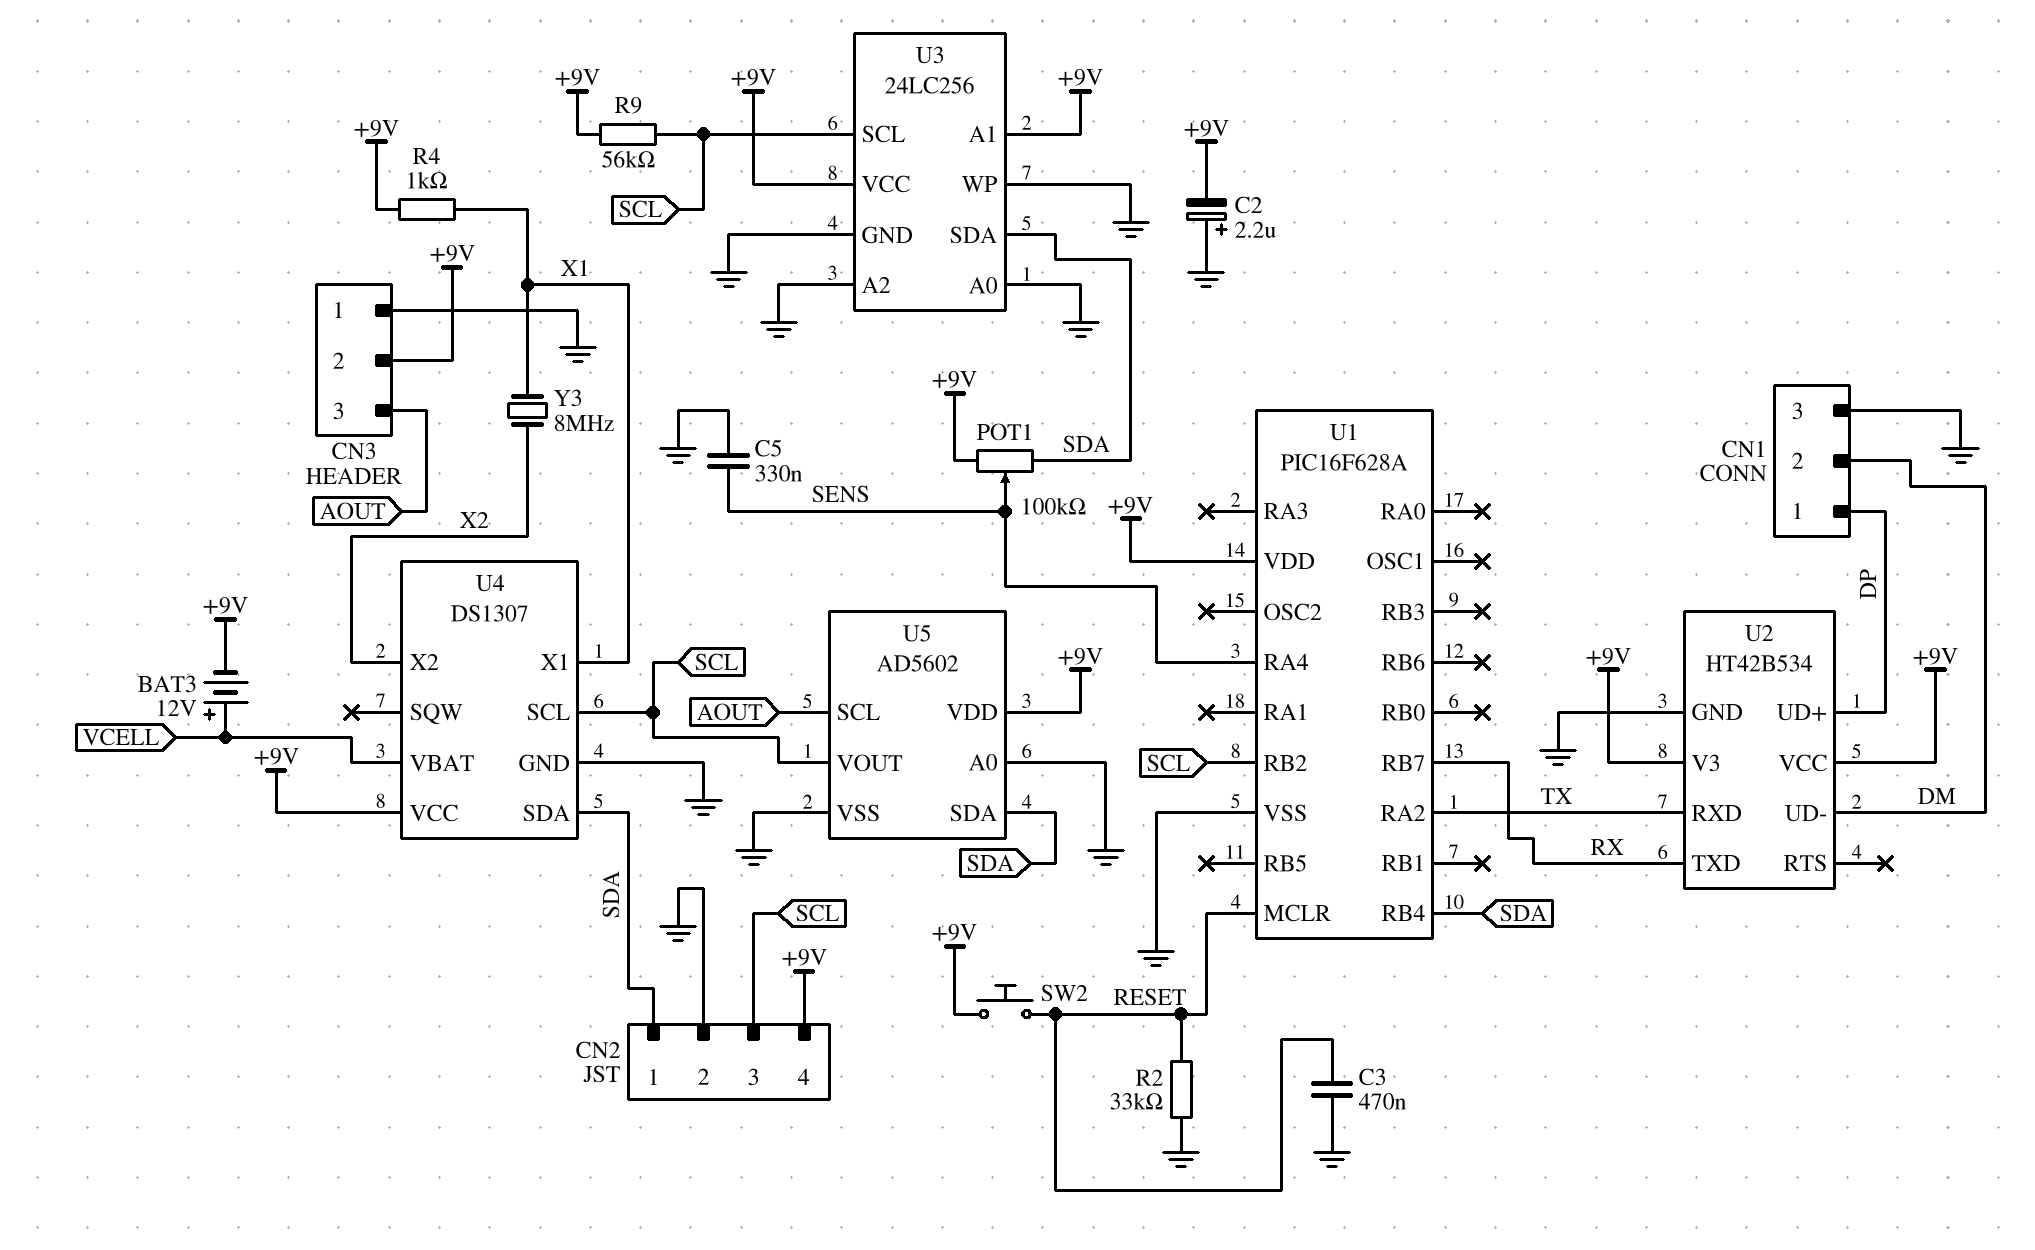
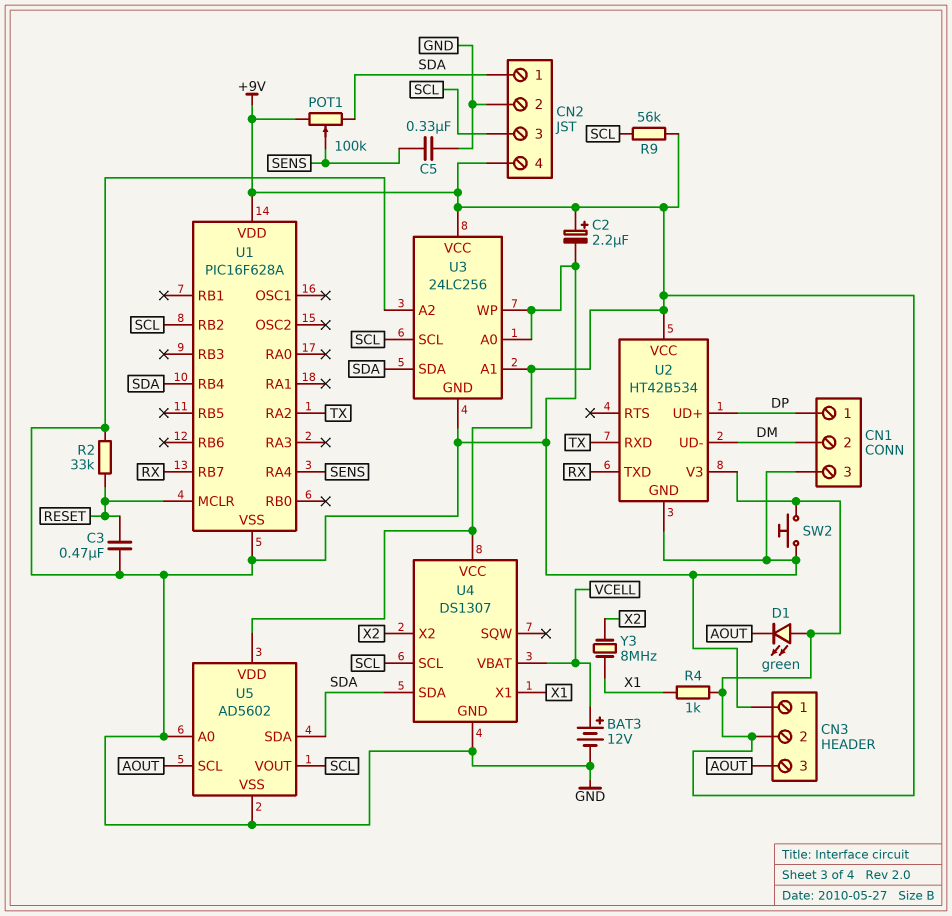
BAT3: 12V (plus VCELL, minus +9V) -> 12V (plus VCELL, minus GND)
C2: 2.2uF (plus GND, minus +9V) -> 2.2uF (plus +9V, minus GND)
D1: none -> LED green (A +9V, K AOUT)
SW2: button (+9V, RESET) -> button (+9V, GND)

